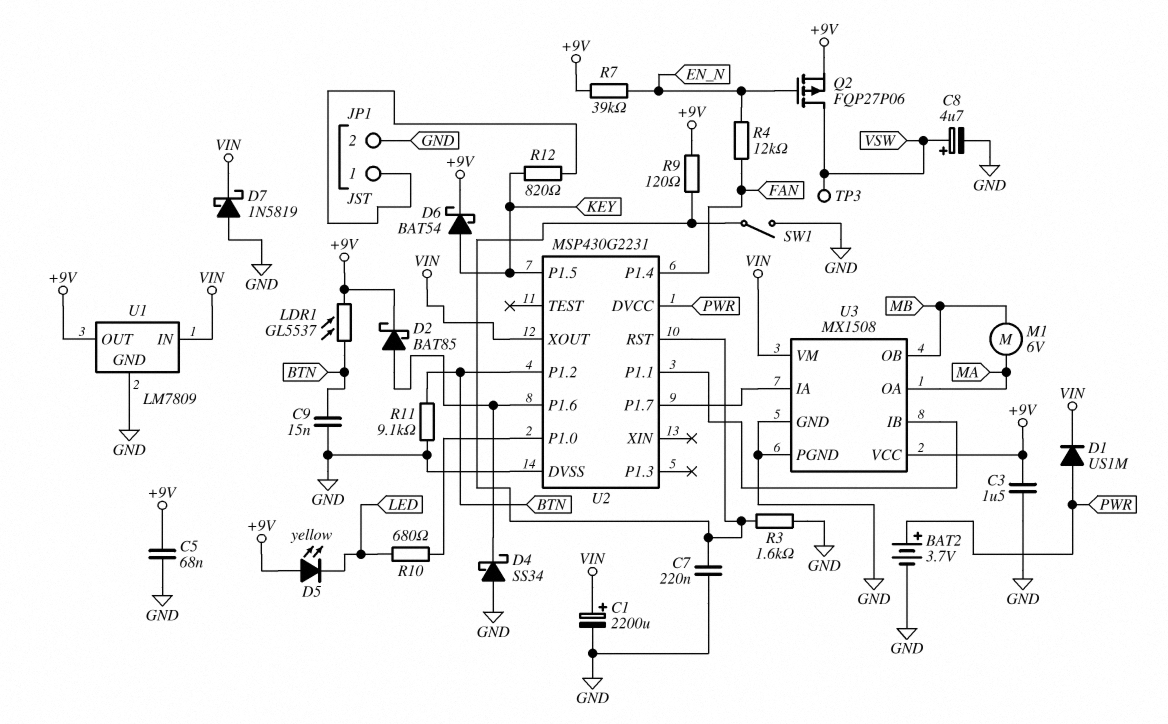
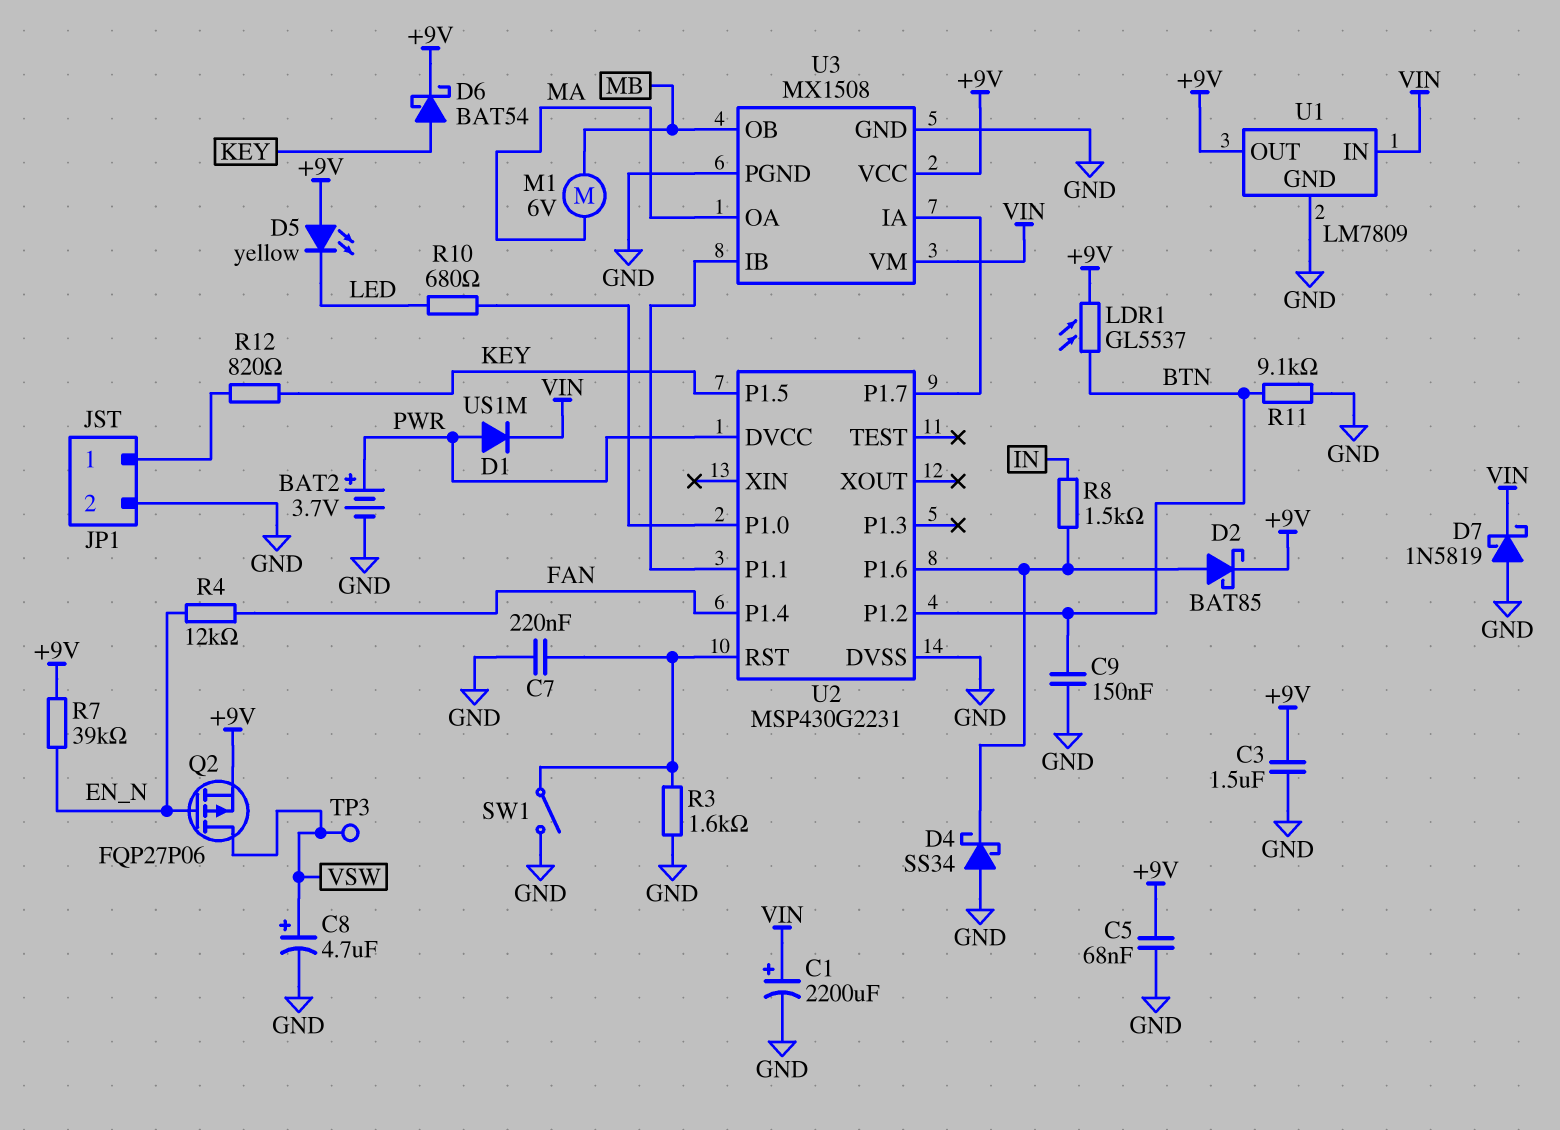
C9: 15nF (BTN, GND) -> 150nF (BTN, GND)
R8: none -> 1.5k (IN, U2/P1.6)
R9: 120 (+9V, U2/RST) -> none
U2 pin XOUT: VIN -> none

